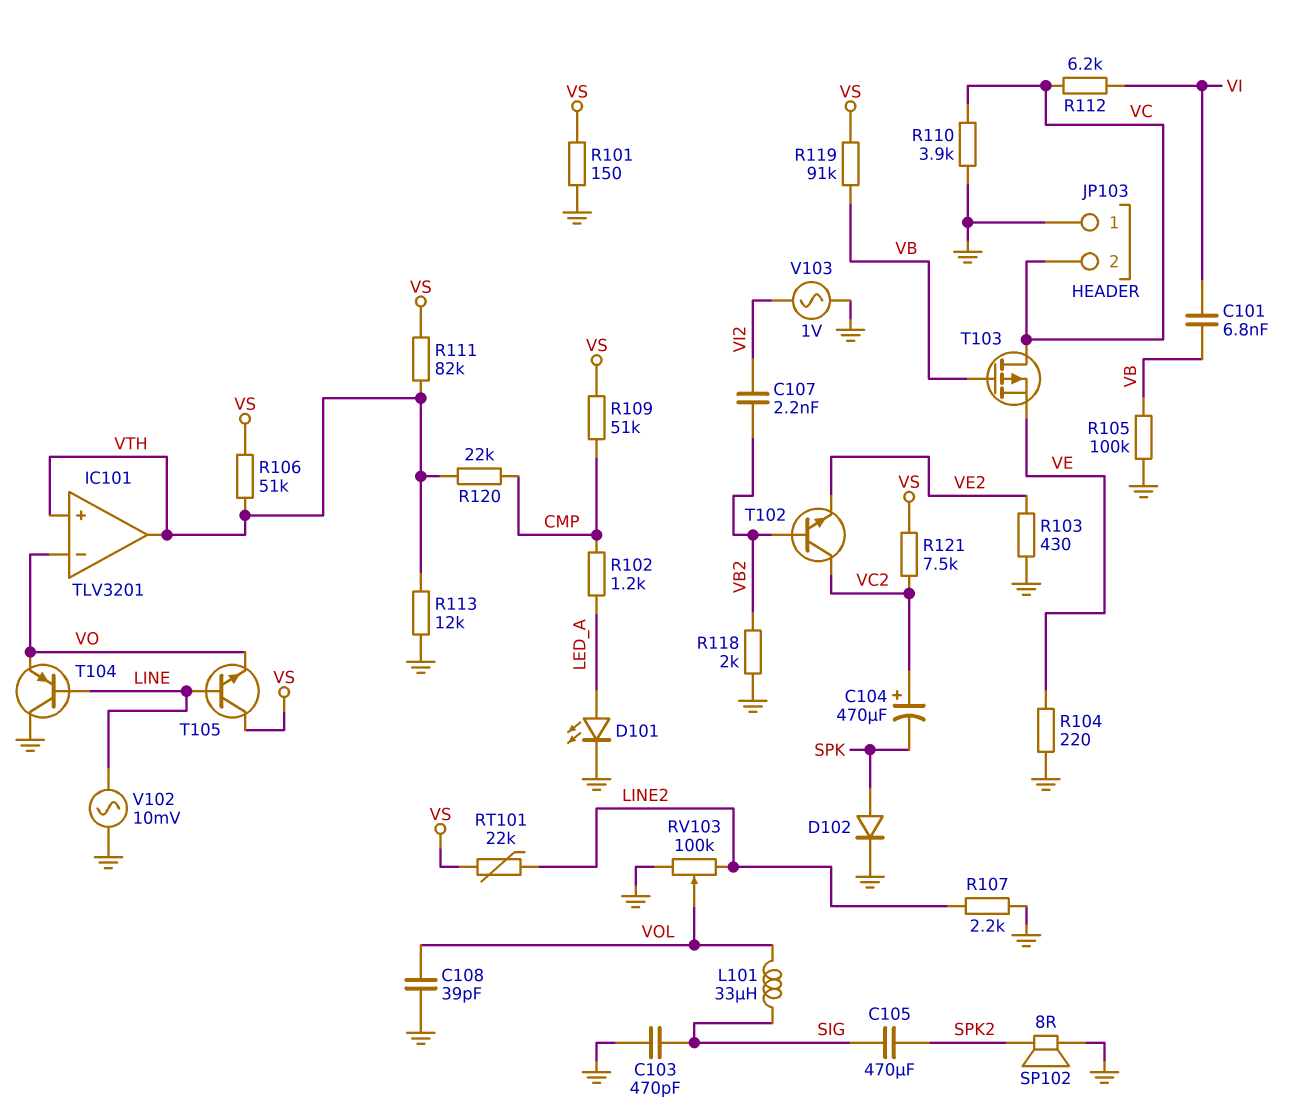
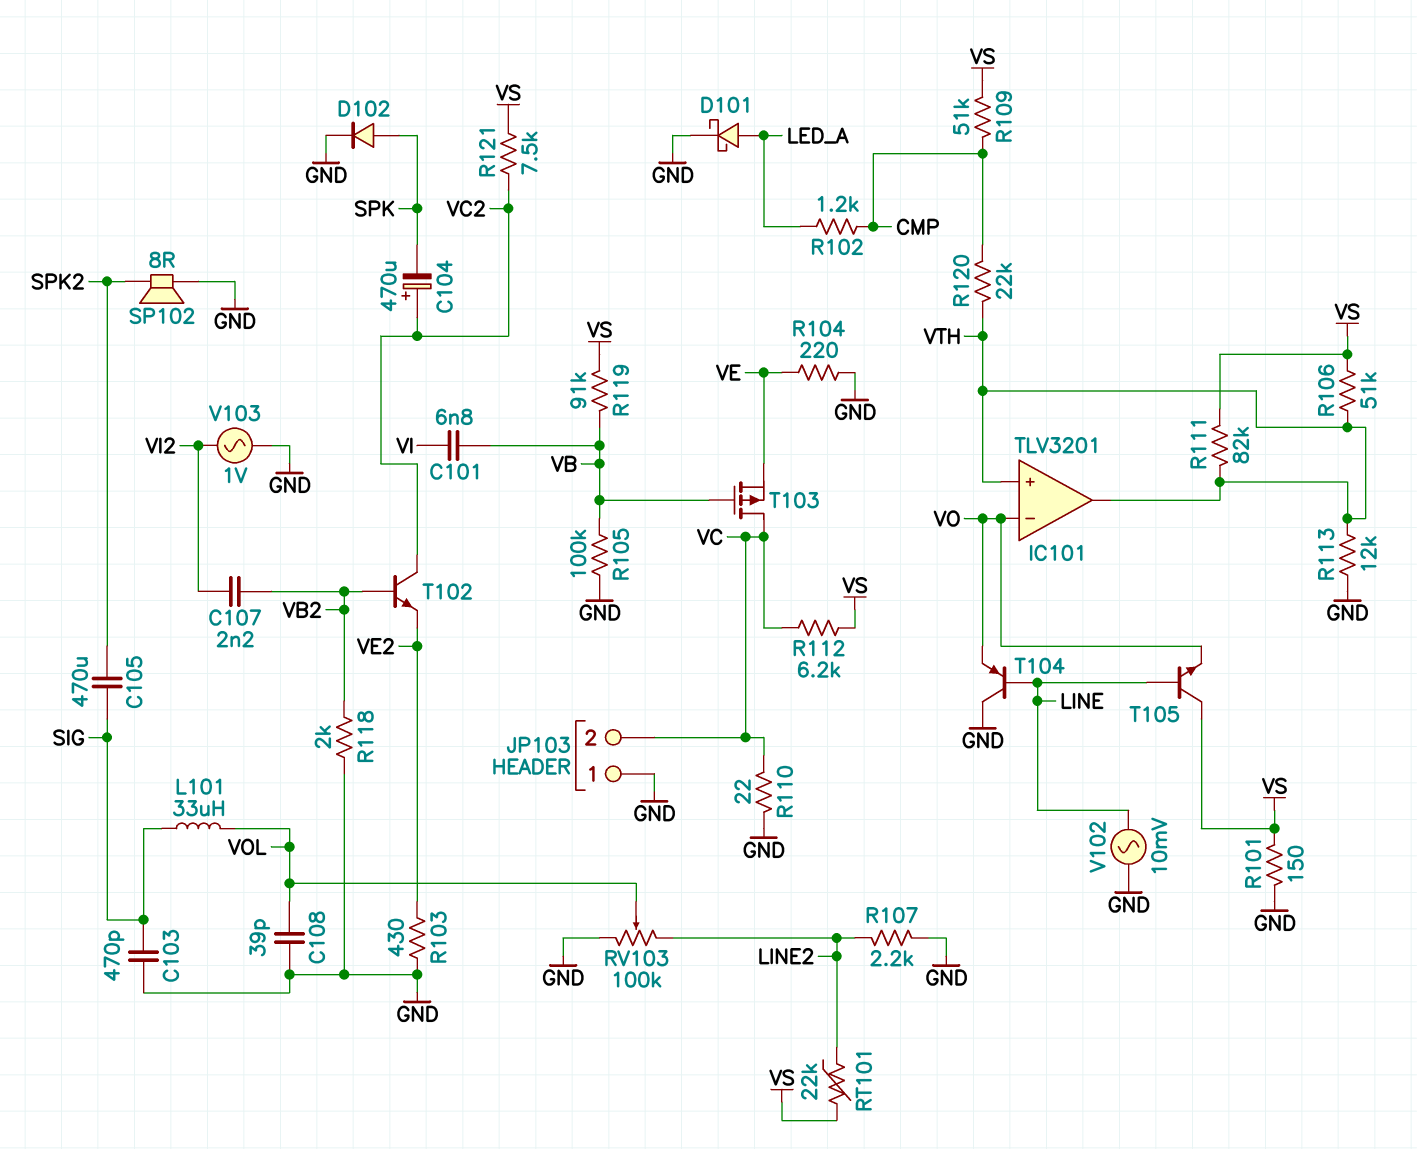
D101: LED (A LED_A, K GND) -> schottky (A LED_A, K GND)
R110: 3.9k (GND, VC) -> 22 (GND, VC)
R112: 6.2k (VC, VI) -> 6.2k (VC, VS)

